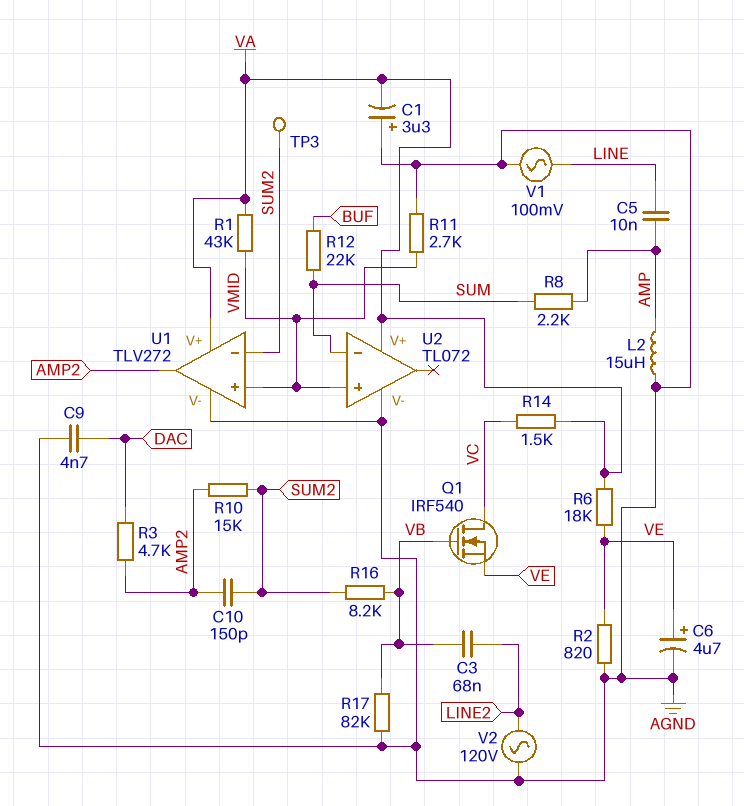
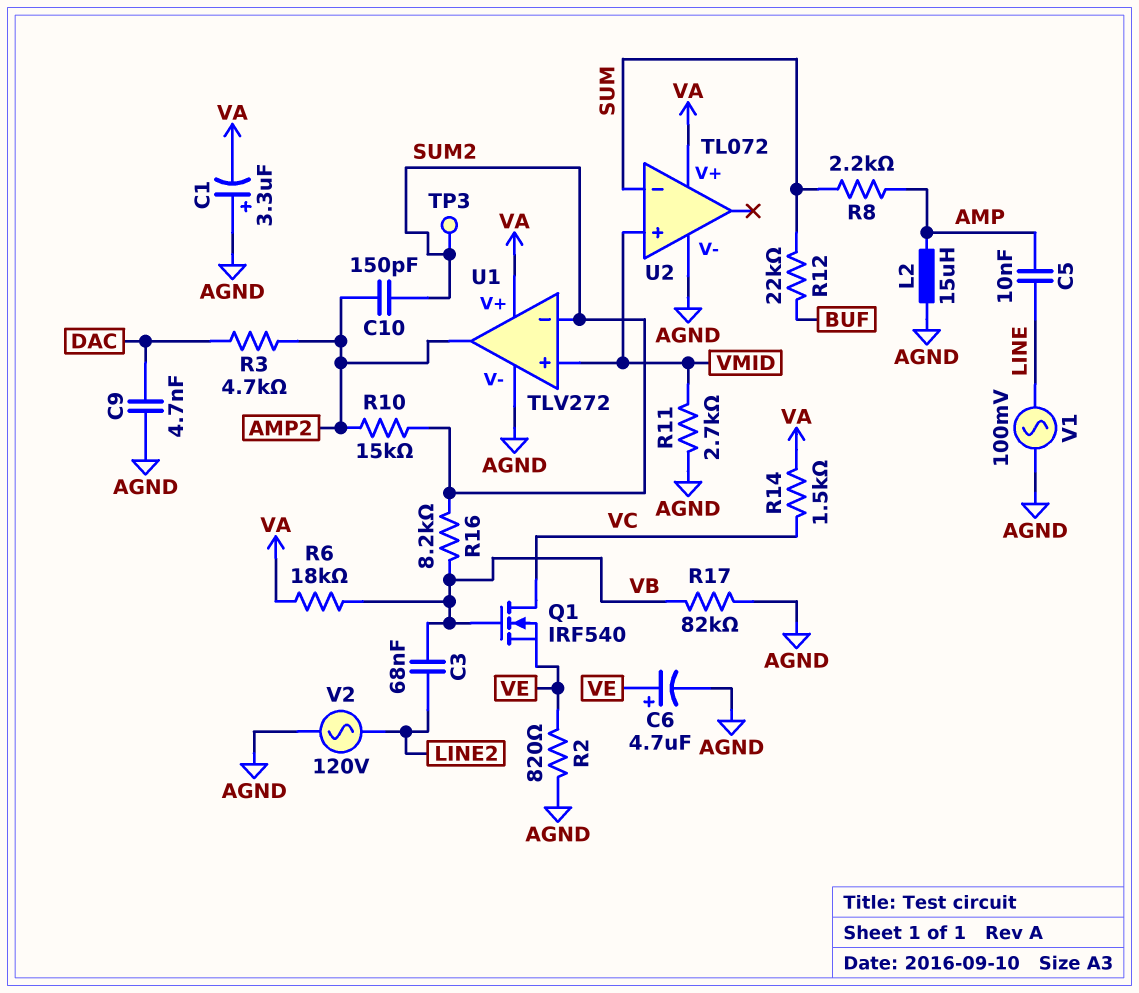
R1: 43k (VA, VMID) -> none
R6: 18k (VA, VE) -> 18k (VA, VB)

